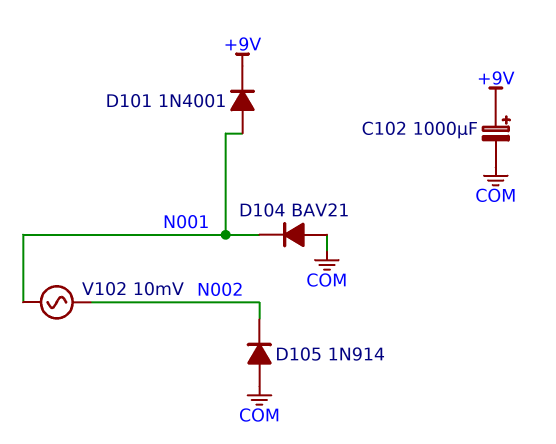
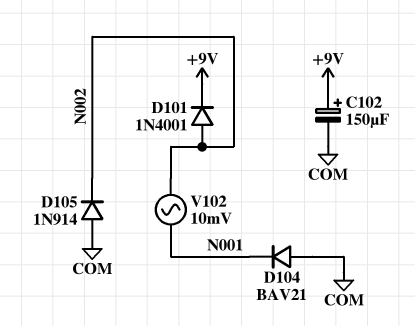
C102: 1000uF (plus +9V, minus COM) -> 150uF (plus +9V, minus COM)
D101: diode 1N4001 (A N001, K +9V) -> diode 1N4001 (A N002, K +9V)

